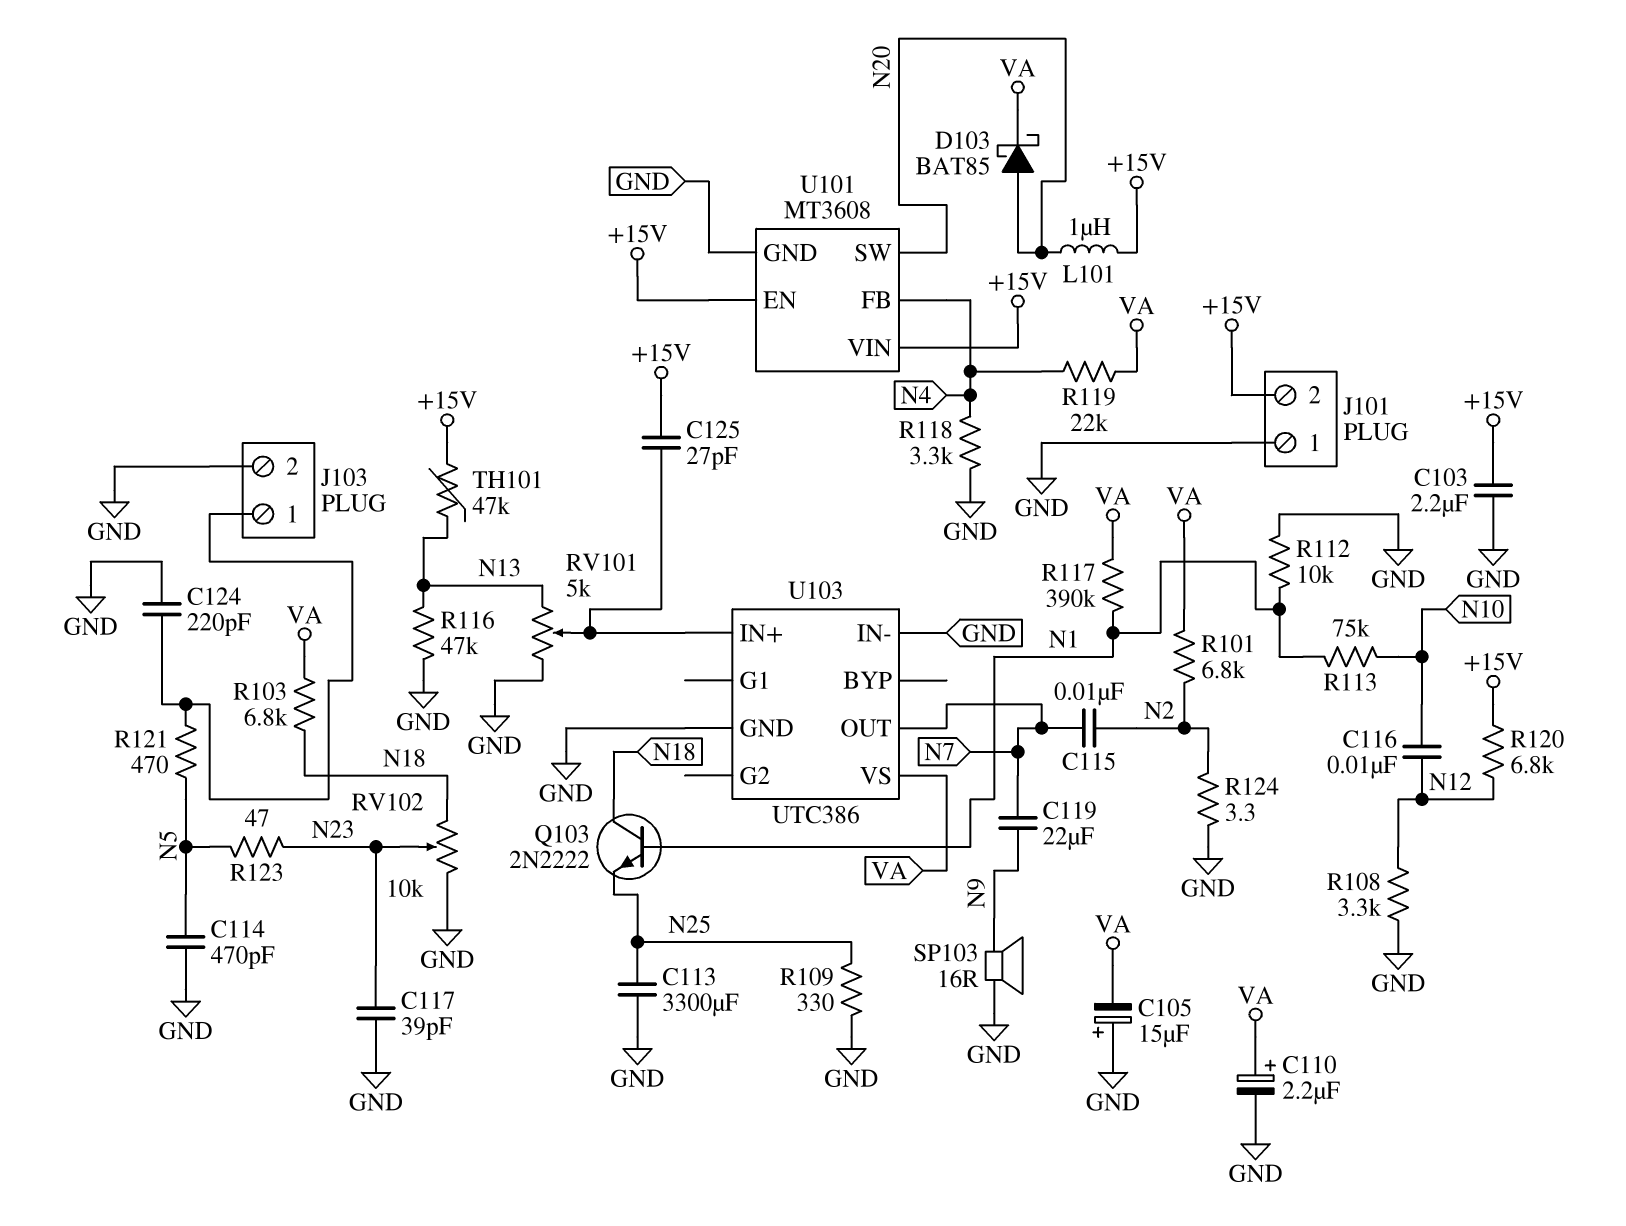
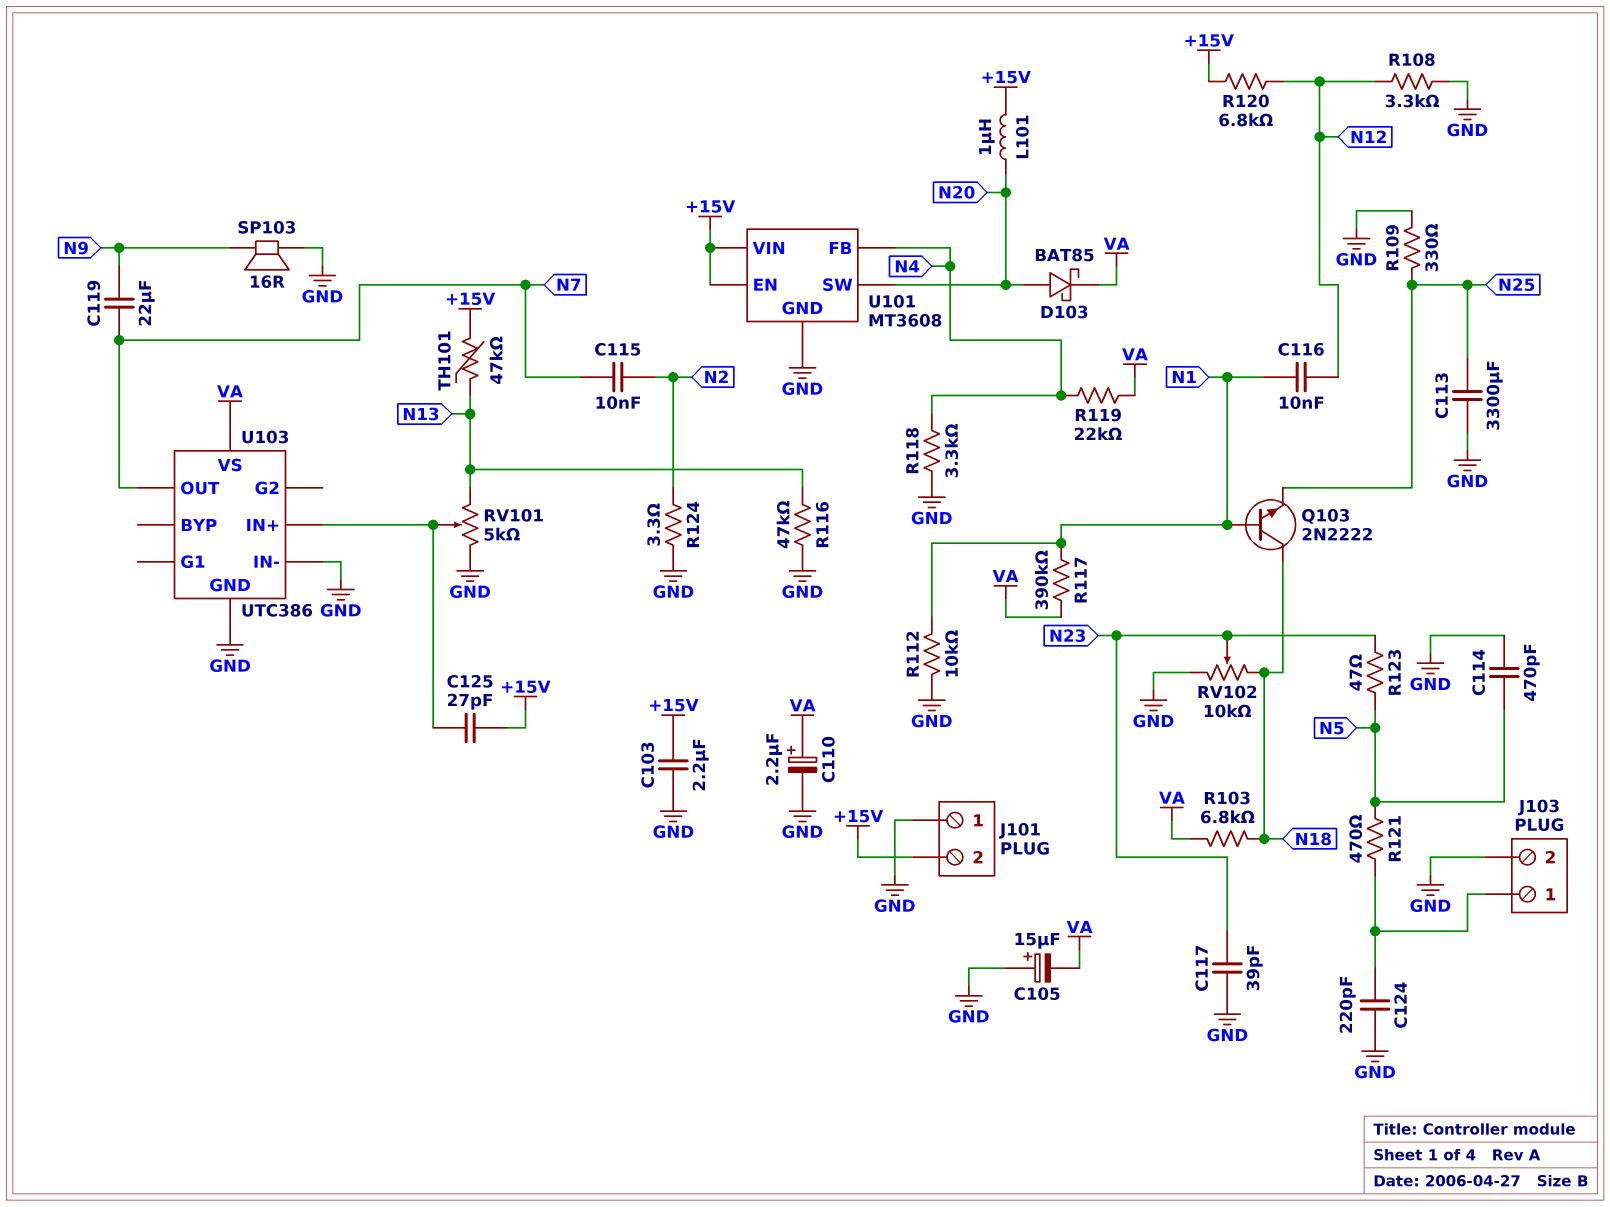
C116: 10nF (N10, N12) -> 10nF (N1, N12)
R101: 6.8k (N2, VA) -> none
R113: 75k (N1, N10) -> none

